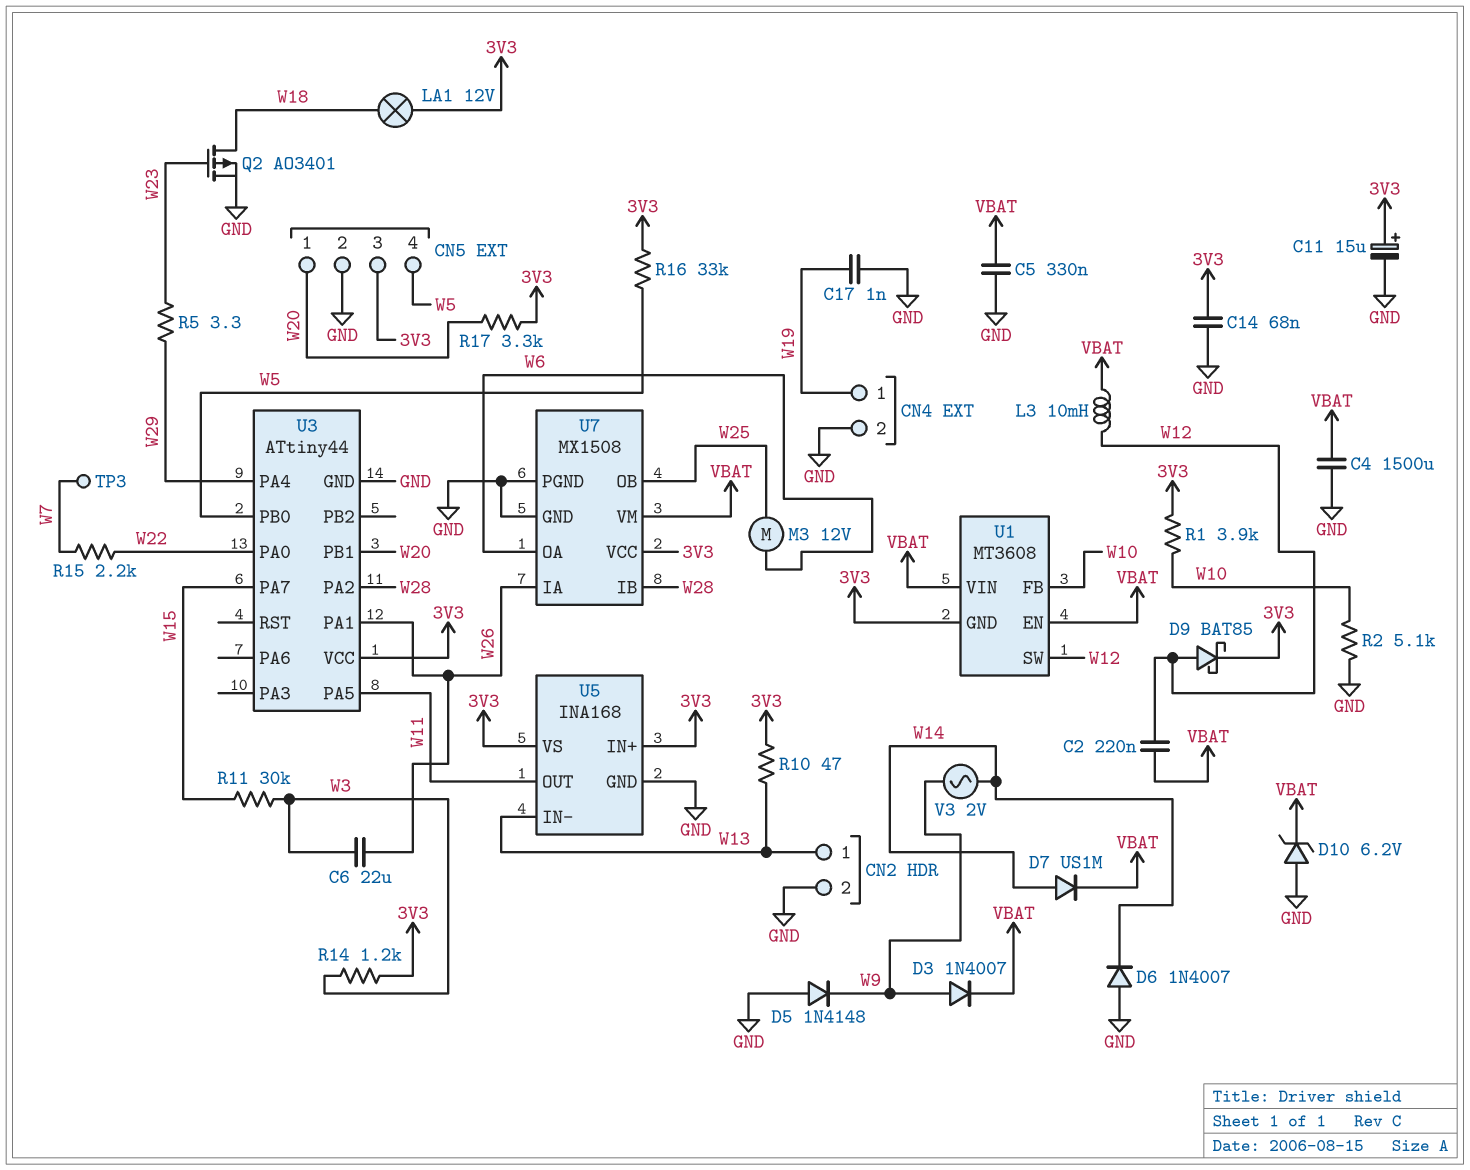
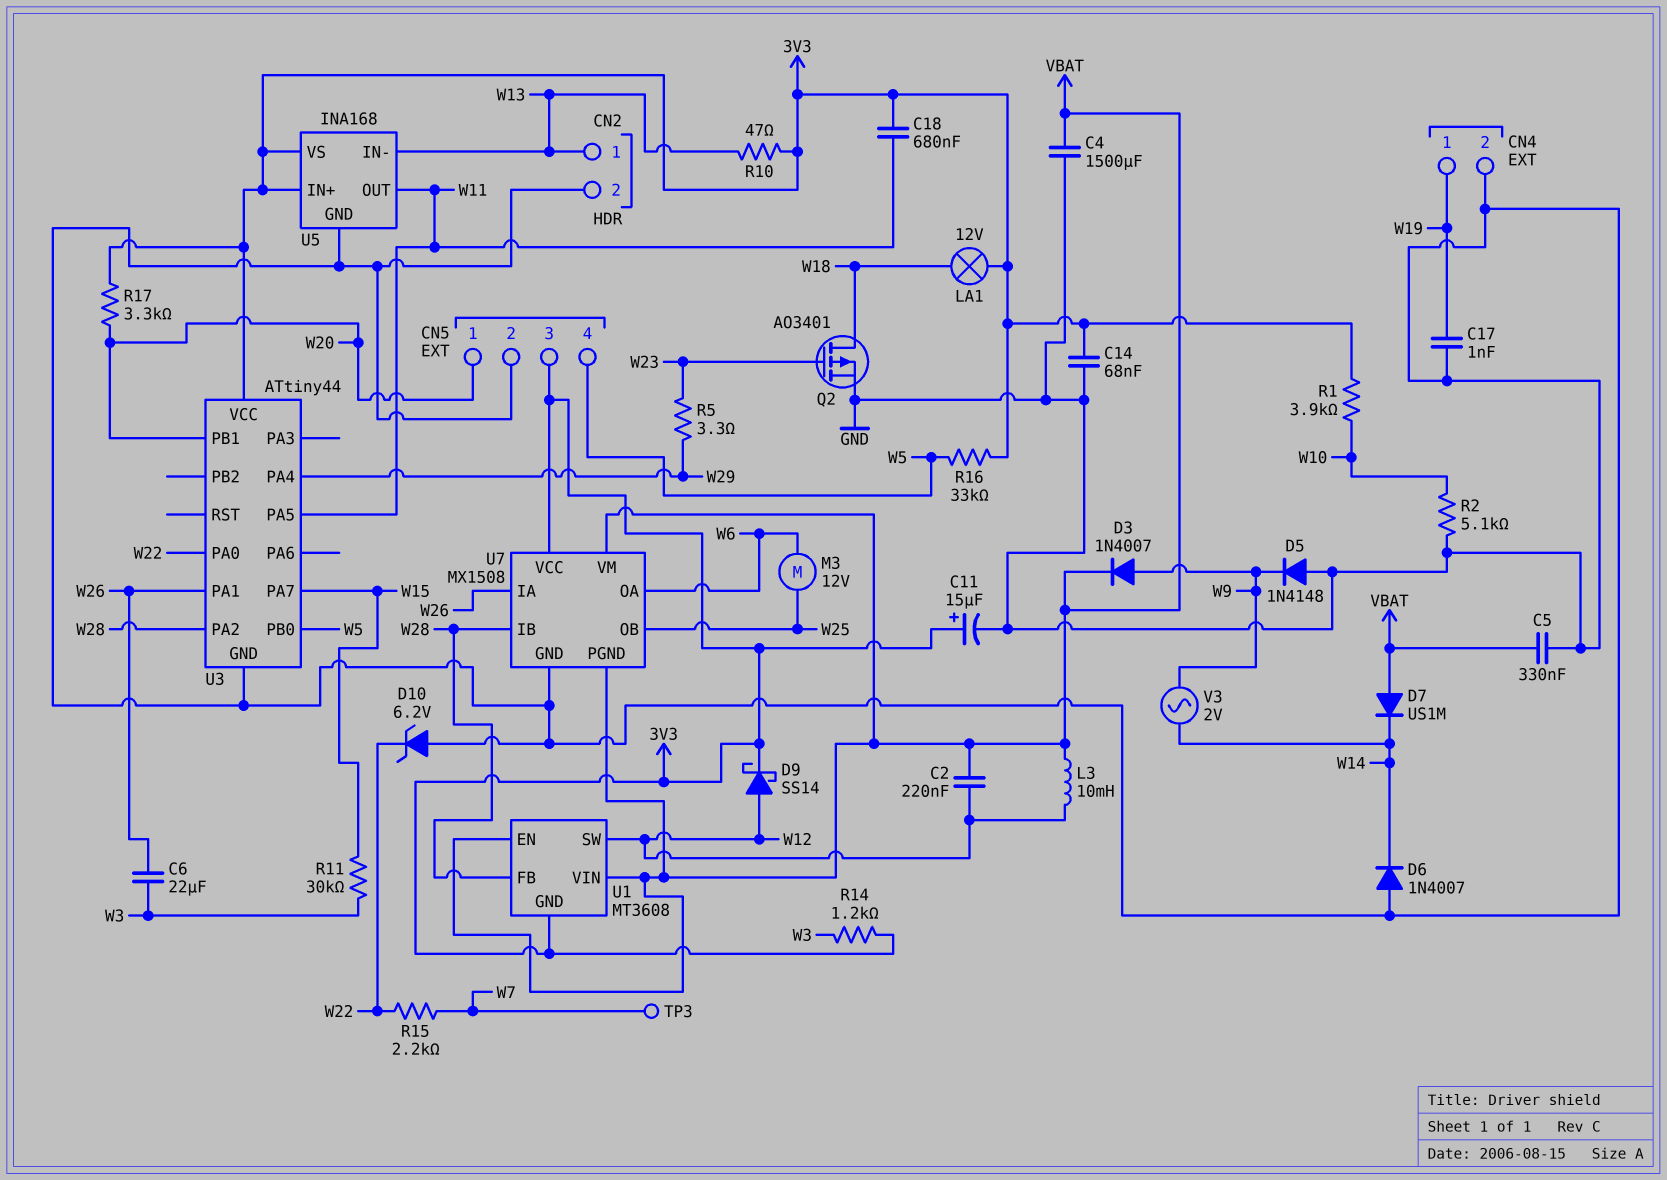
C18: none -> 680nF (3V3, W11)
D7: diode US1M (A W14, K VBAT) -> diode US1M (A VBAT, K W14)
D9: schottky BAT85 (A W12, K 3V3) -> schottky SS14 (A W12, K 3V3)
D10: zener 6.2V (A GND, K VBAT) -> zener 6.2V (A GND, K W22)
U1 pin FB: W10 -> W28
U7 pin PGND: GND -> VBAT

